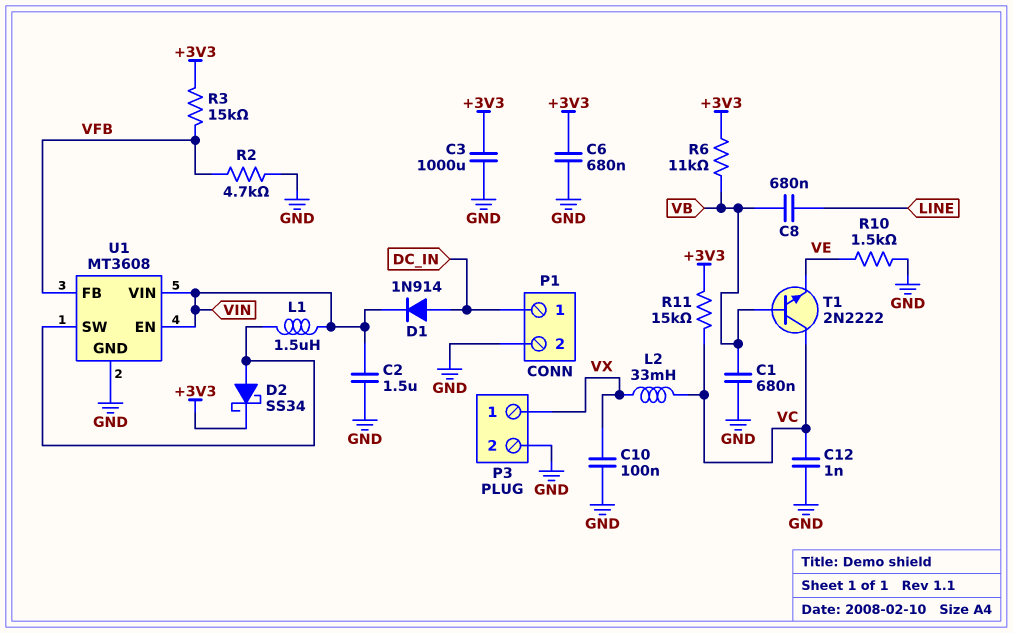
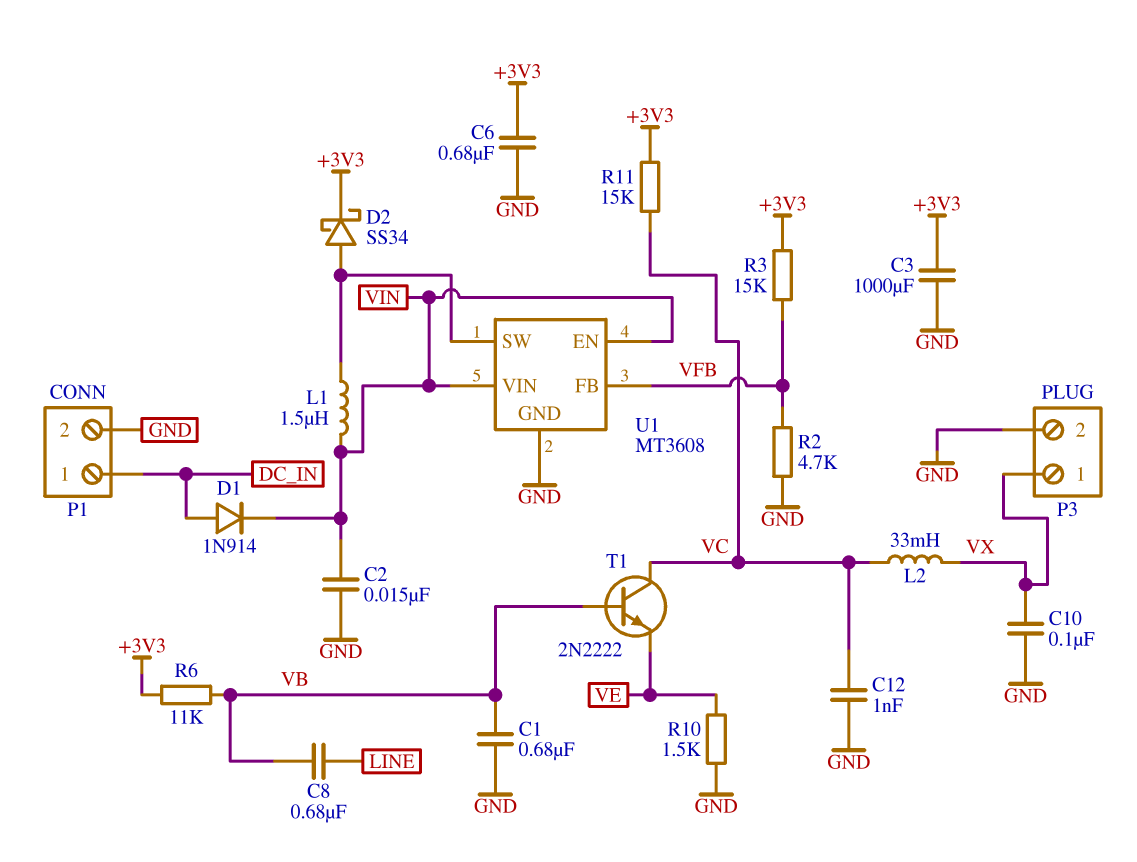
C2: 1.5uF (GND, VIN) -> 15nF (GND, VIN)

